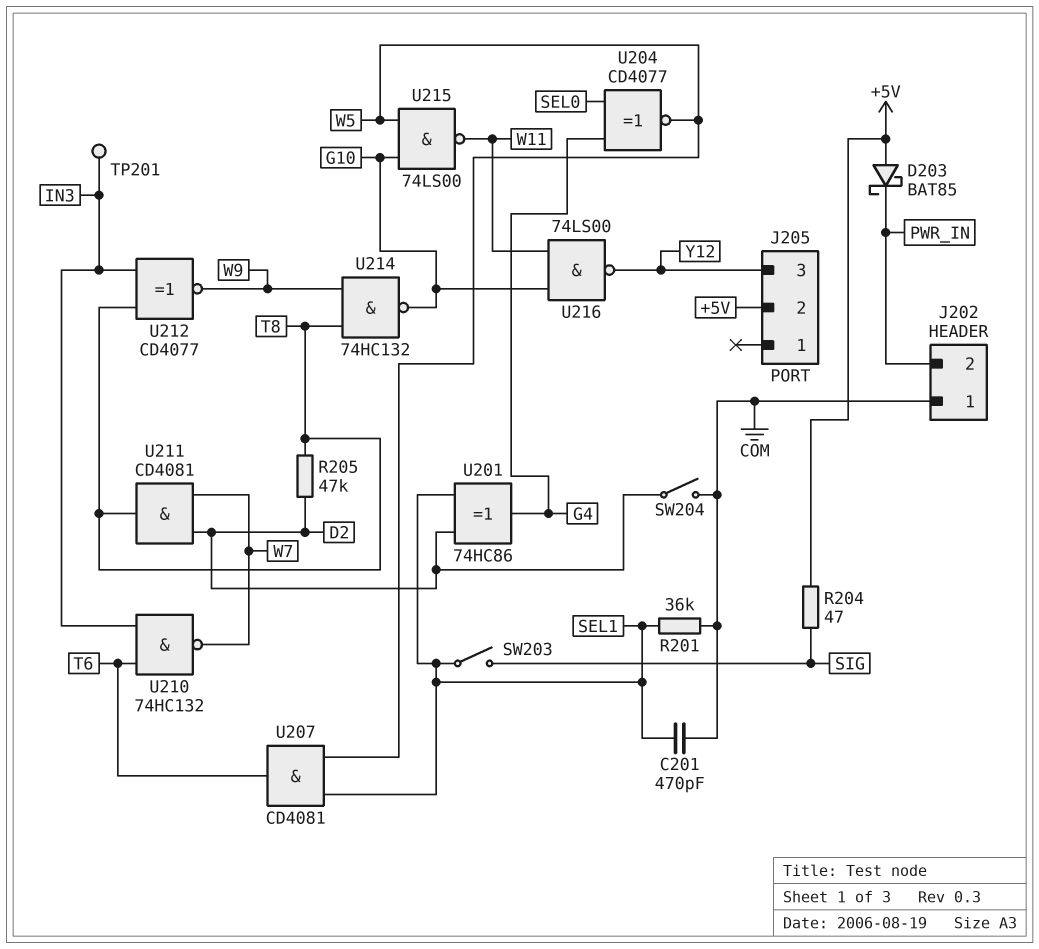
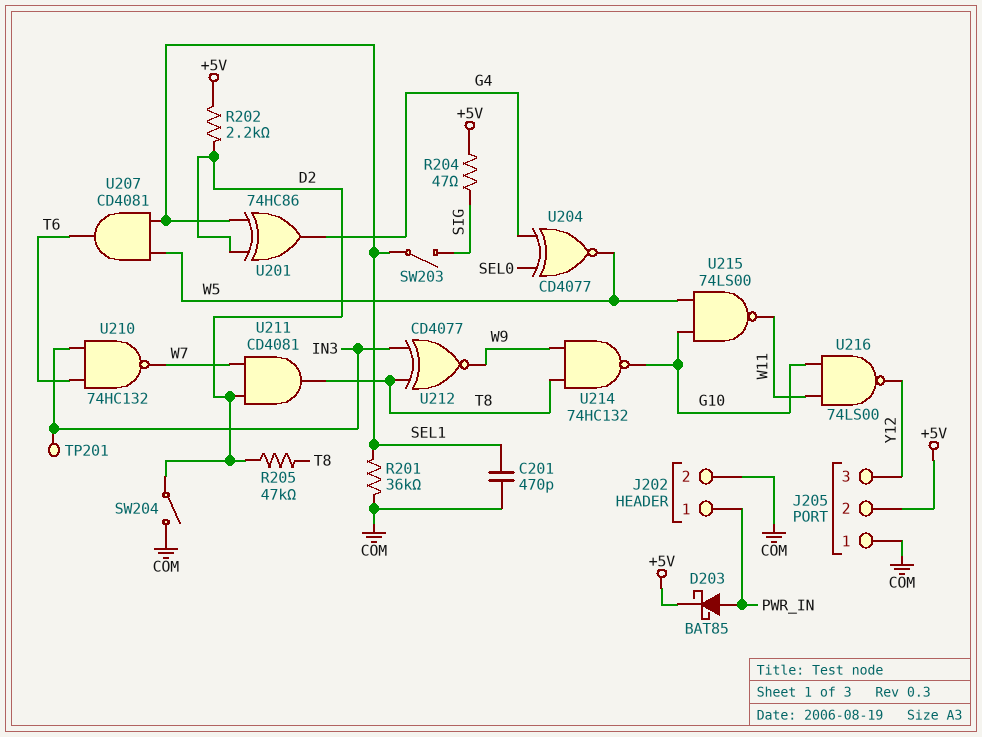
D203: schottky BAT85 (A +5V, K PWR_IN) -> schottky BAT85 (A PWR_IN, K +5V)
J202 pin 1: COM -> PWR_IN
J202 pin 2: PWR_IN -> COM
J205 pin 1: none -> COM
R202: none -> 2.2k (+5V, D2)

